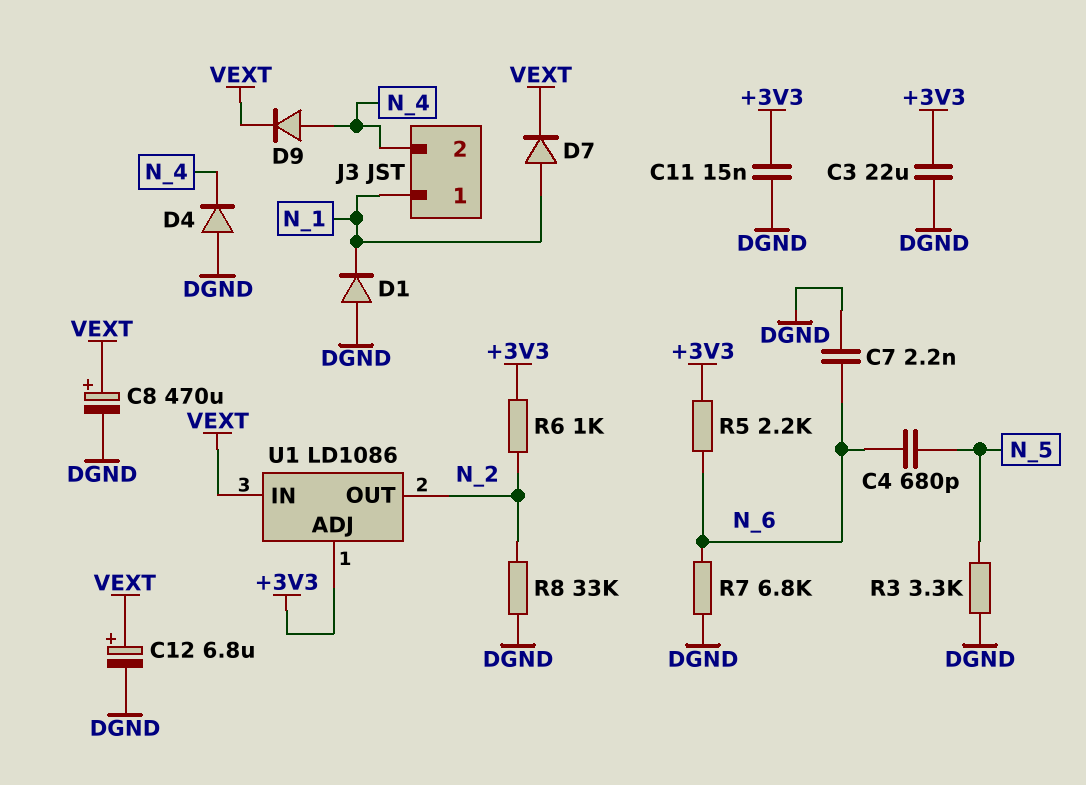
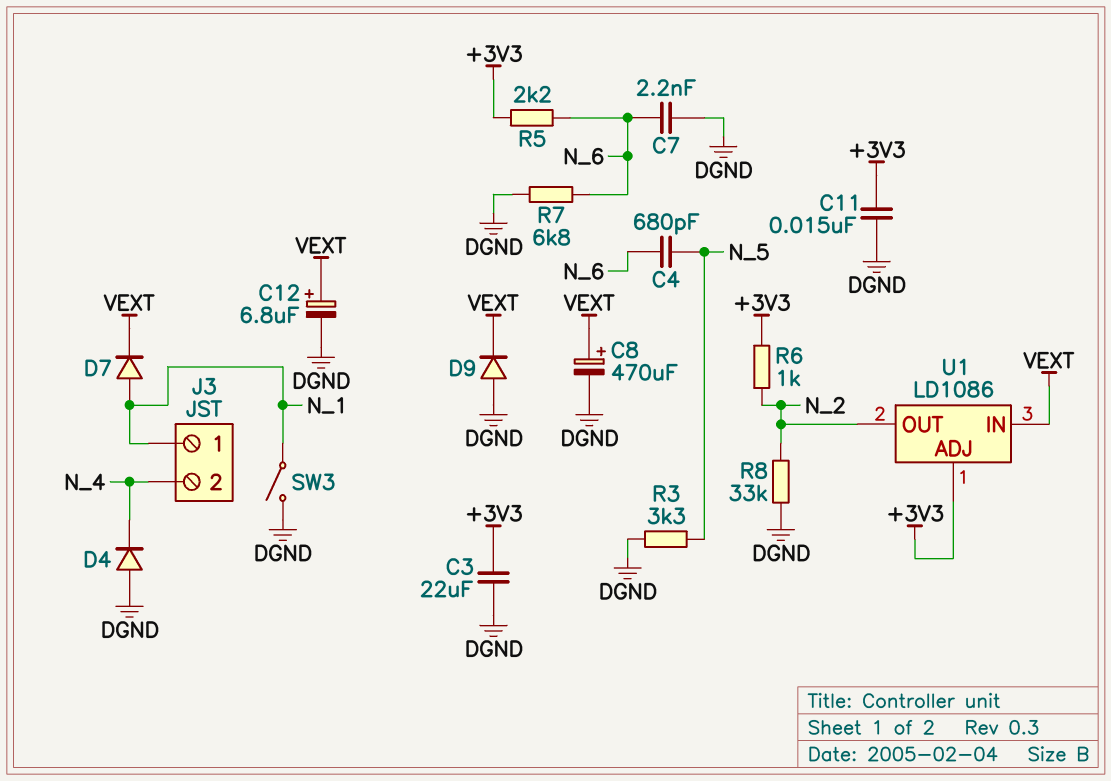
D1: diode (A DGND, K N_1) -> none
D9: diode (A N_4, K VEXT) -> diode (A DGND, K VEXT)
SW3: none -> switch (DGND, N_1)

